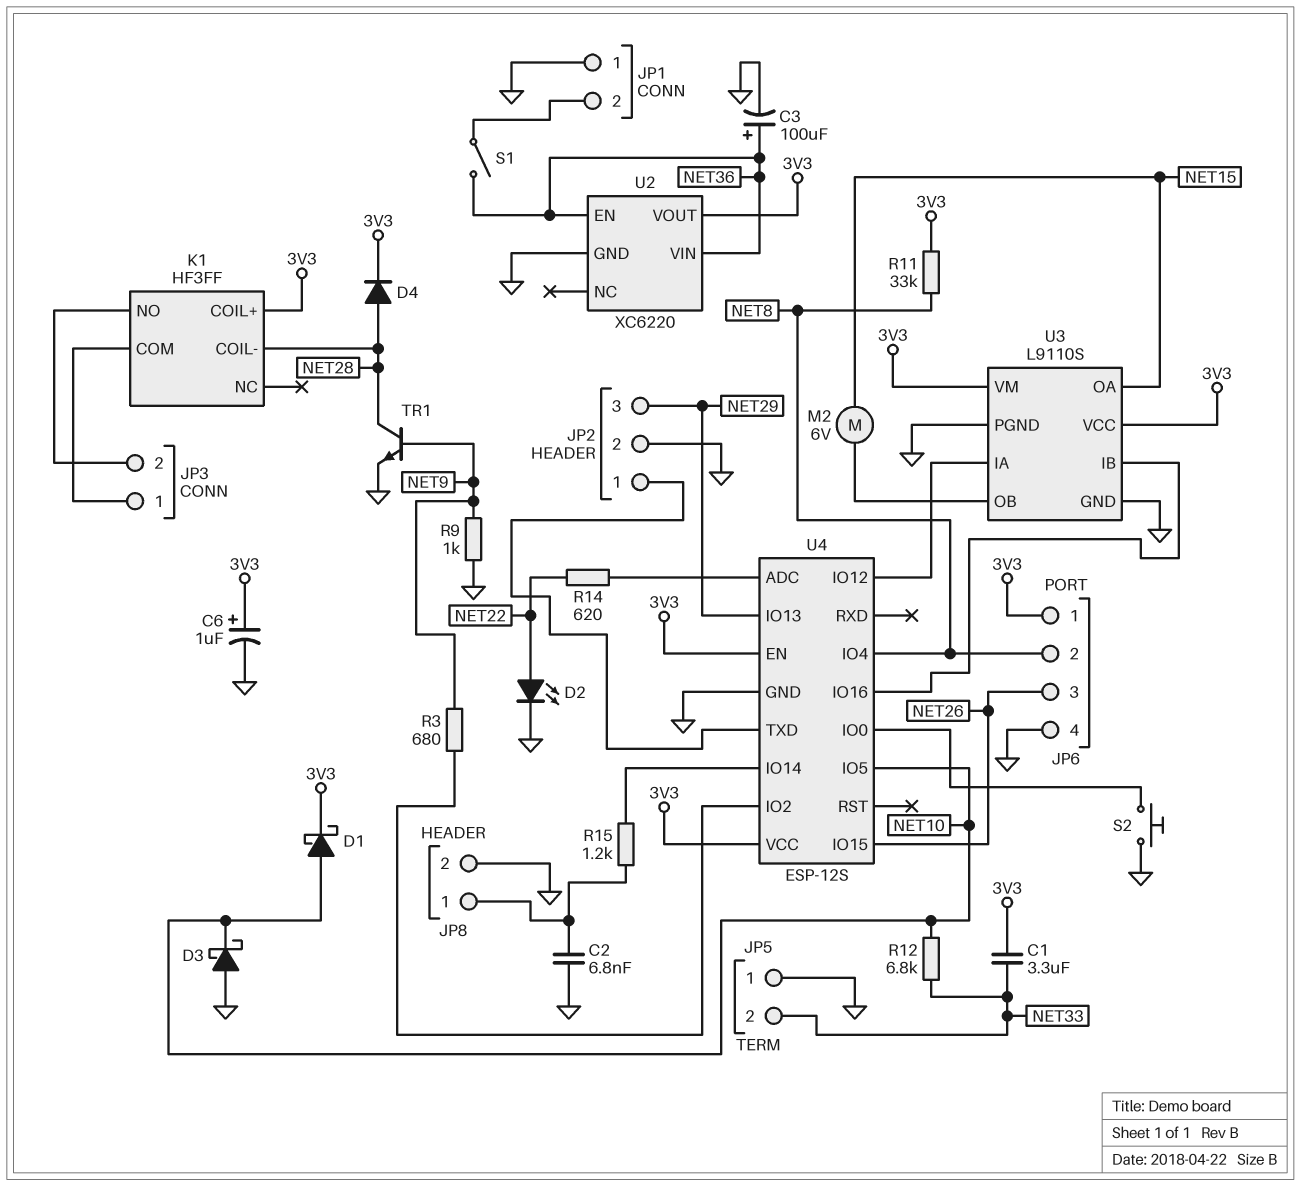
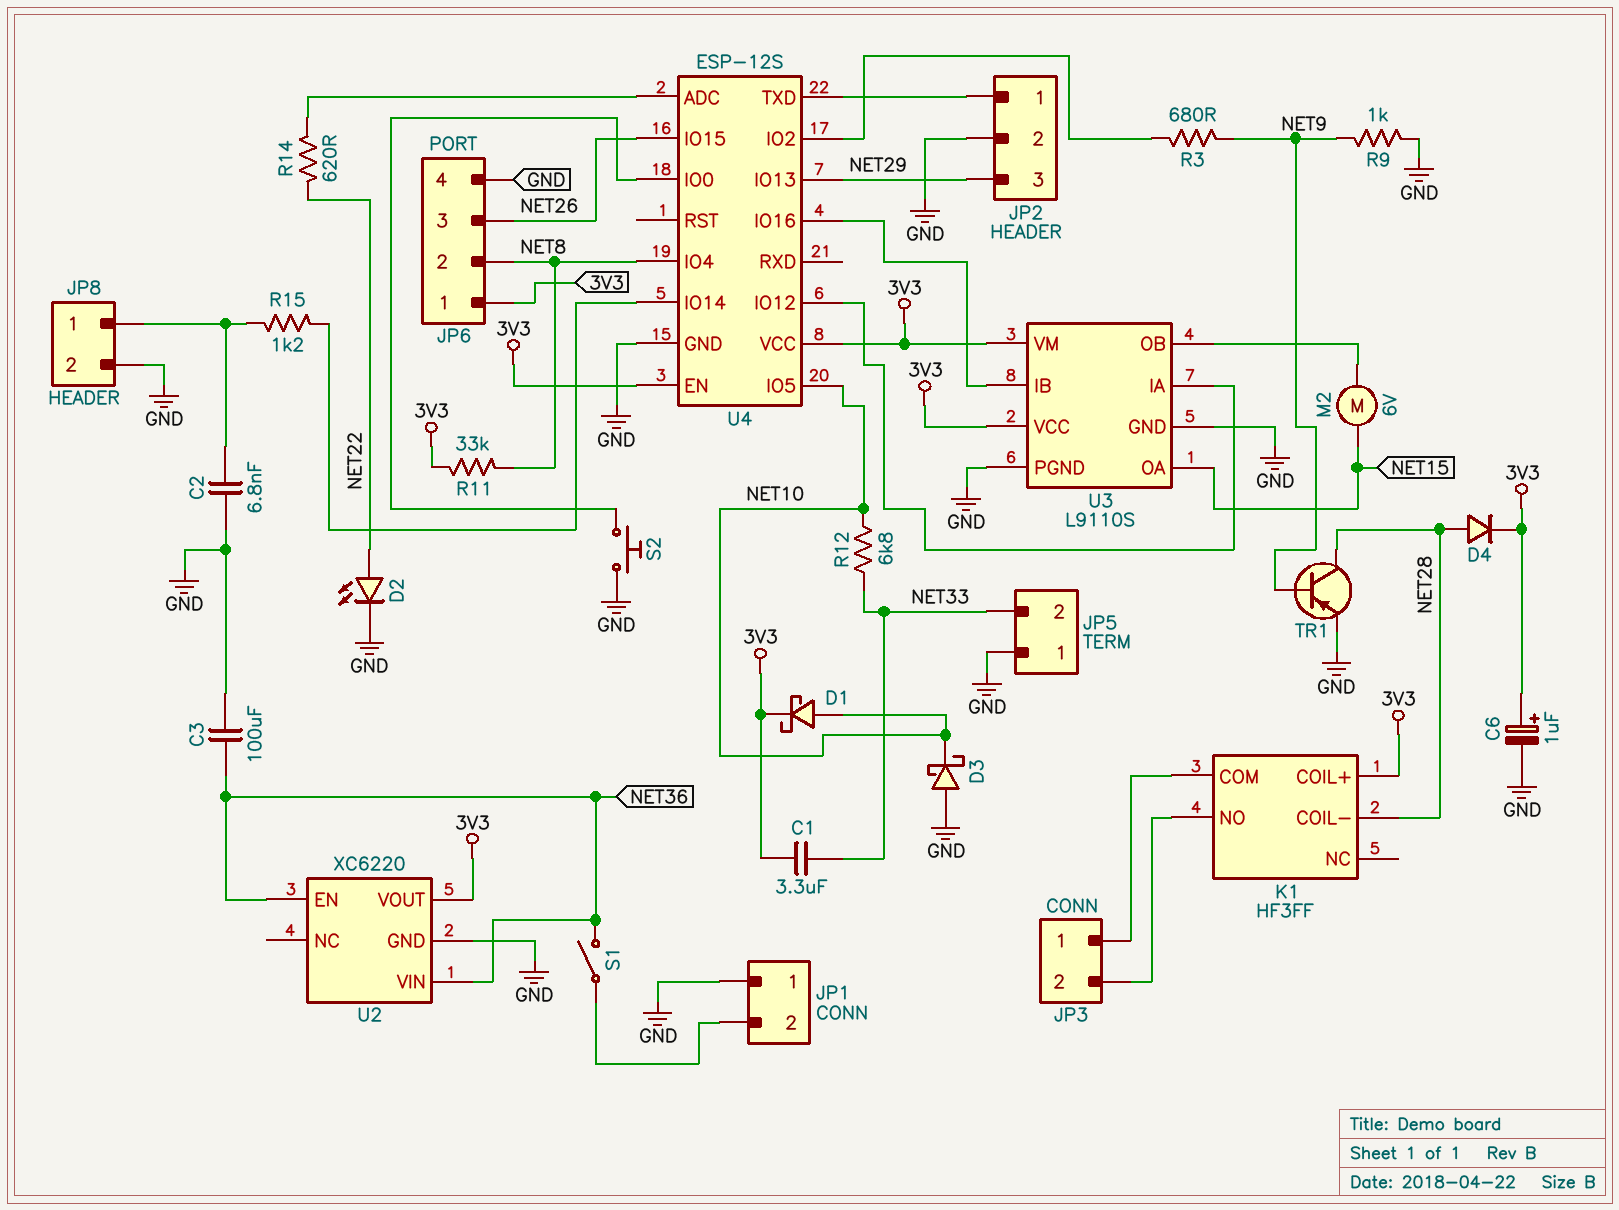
C3: 100uF (plus NET36, minus GND) -> 100uF (GND, NET36)
TR1: NPN (B NET9, C NET28, E GND) -> PNP (B NET9, C NET28, E GND)

